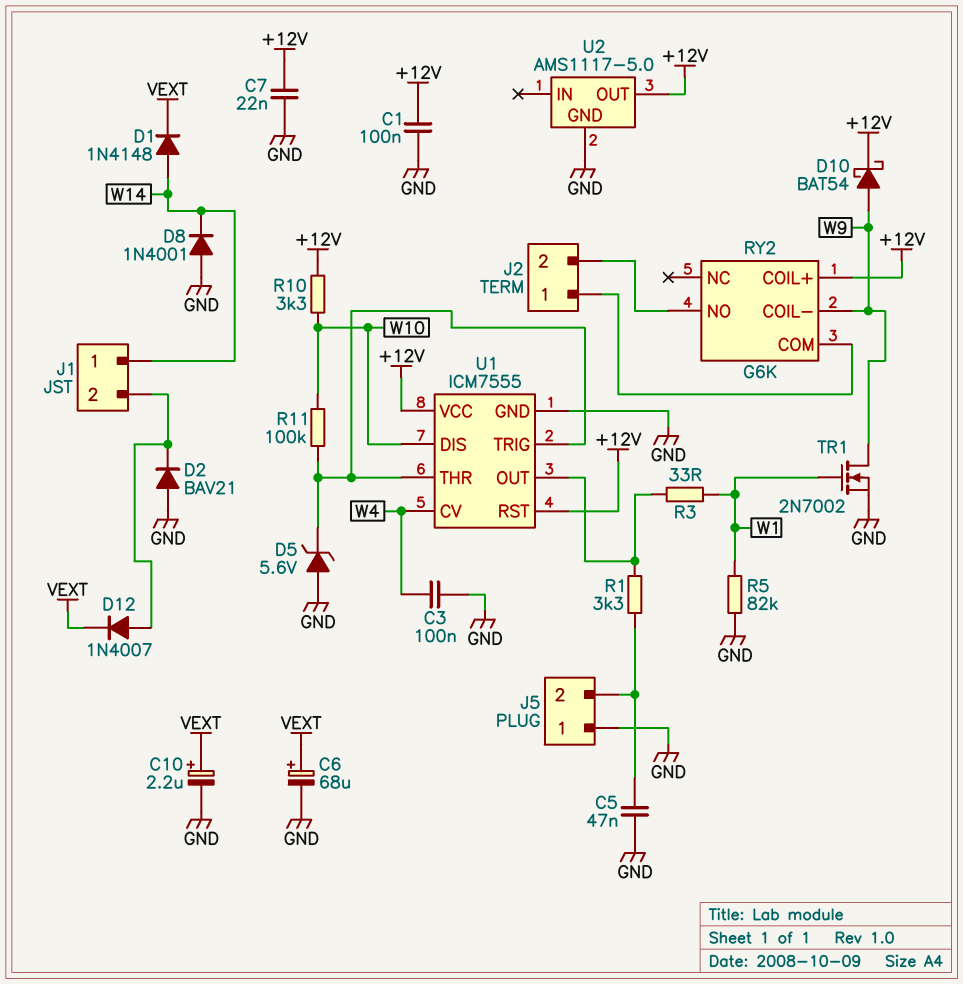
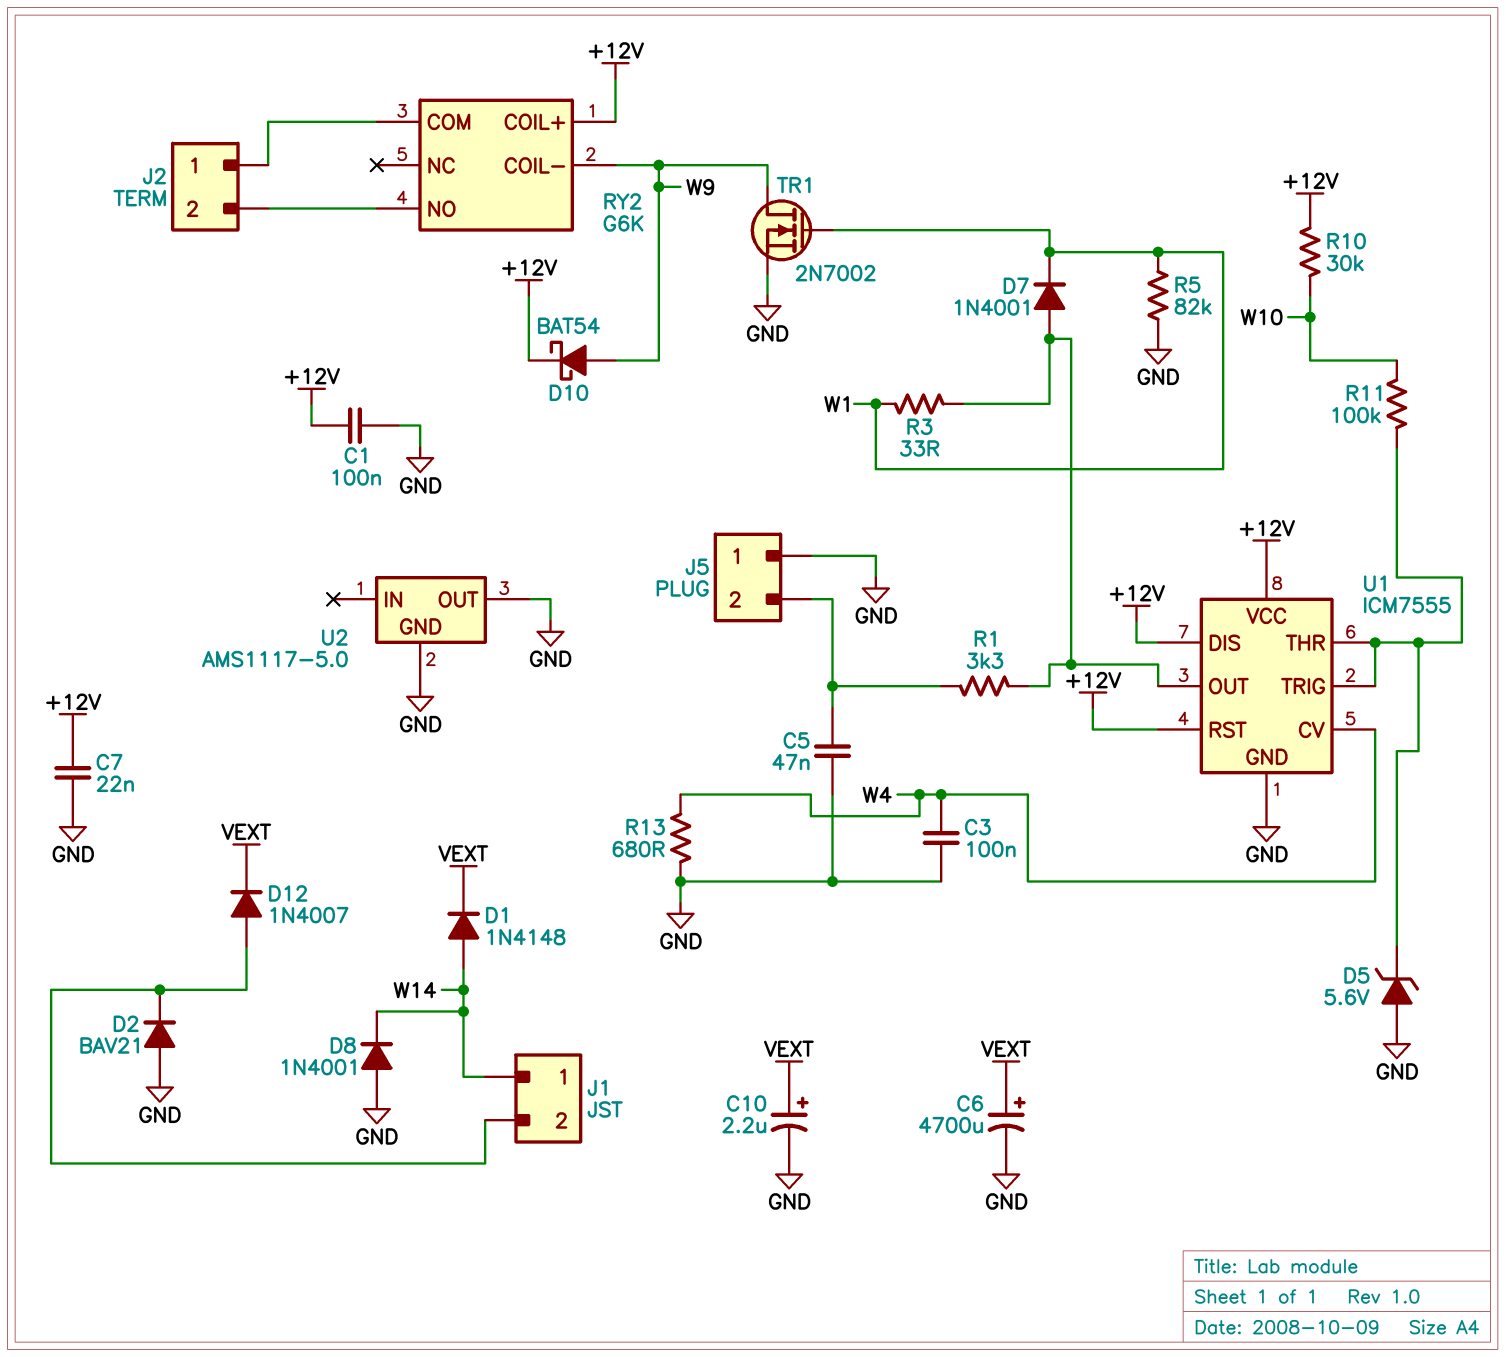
C6: 68uF (plus VEXT, minus GND) -> 4700uF (plus VEXT, minus GND)
D7: none -> diode 1N4001 (A U1/OUT, K W1)
R10: 3.3k (+12V, W10) -> 30k (+12V, W10)
R13: none -> 680 (GND, W4)
U1 pin DIS: W10 -> +12V
U2 pin OUT: +12V -> GND

